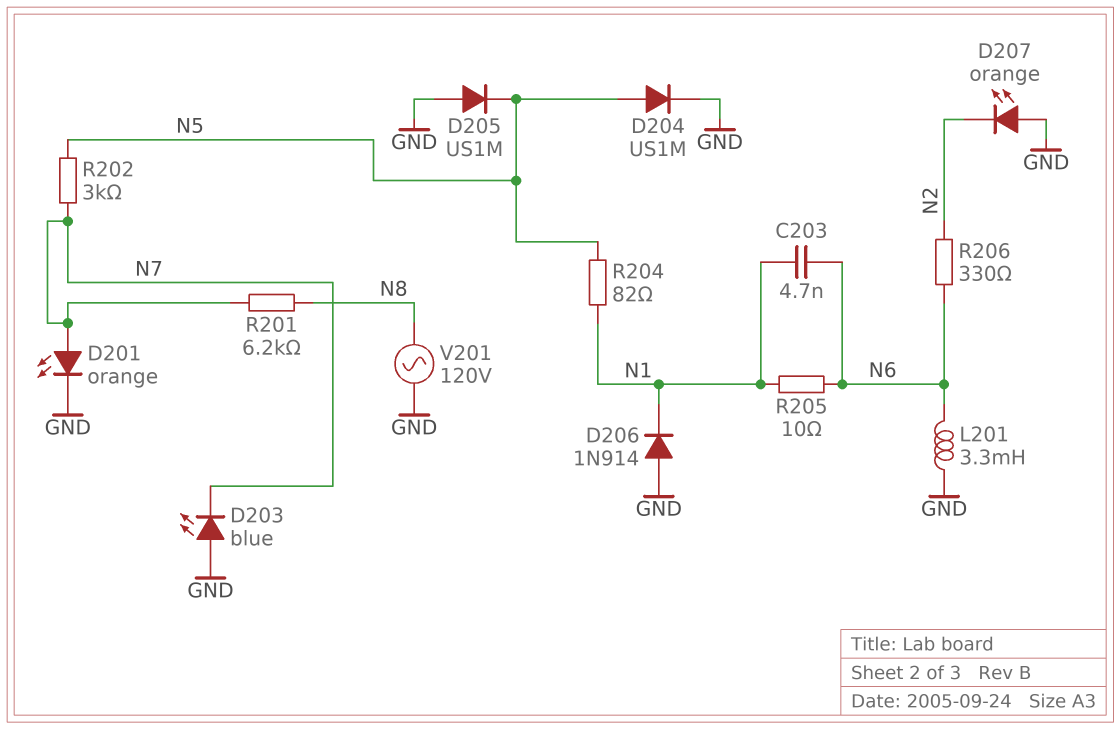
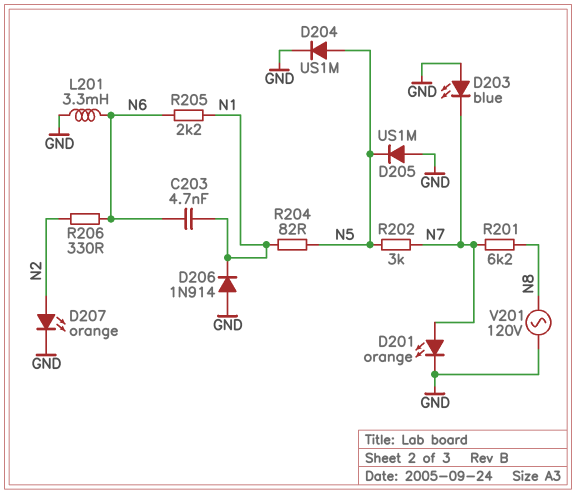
D207: LED orange (A GND, K N2) -> LED orange (A N2, K GND)
R205: 10 (N1, N6) -> 2.2k (N1, N6)

